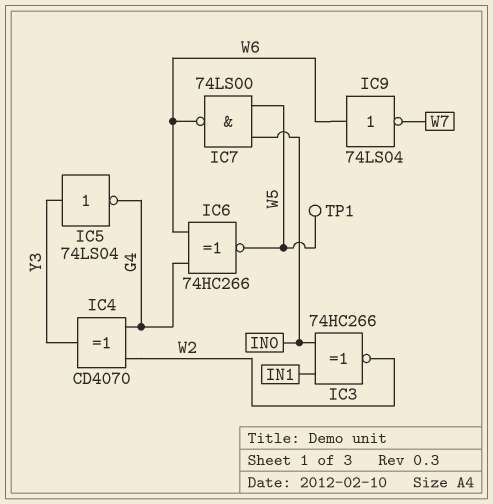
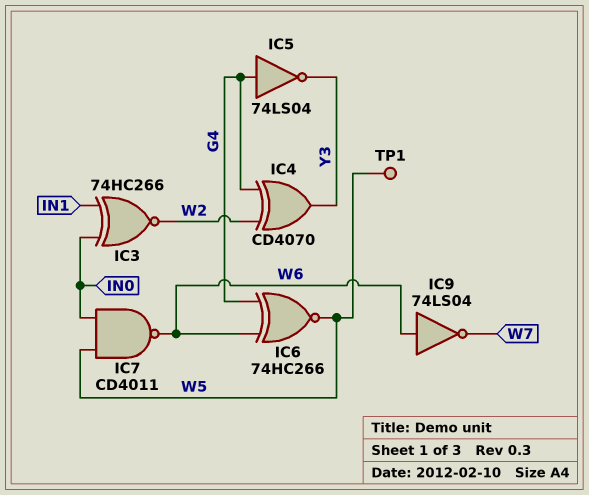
IC5: NOT 74LS04 (in Y3, out G4) -> NOT 74LS04 (in G4, out Y3)
IC7: NAND 74LS00 (in IN0, in W5, out W6) -> NAND CD4011 (in IN0, in W5, out W6)

